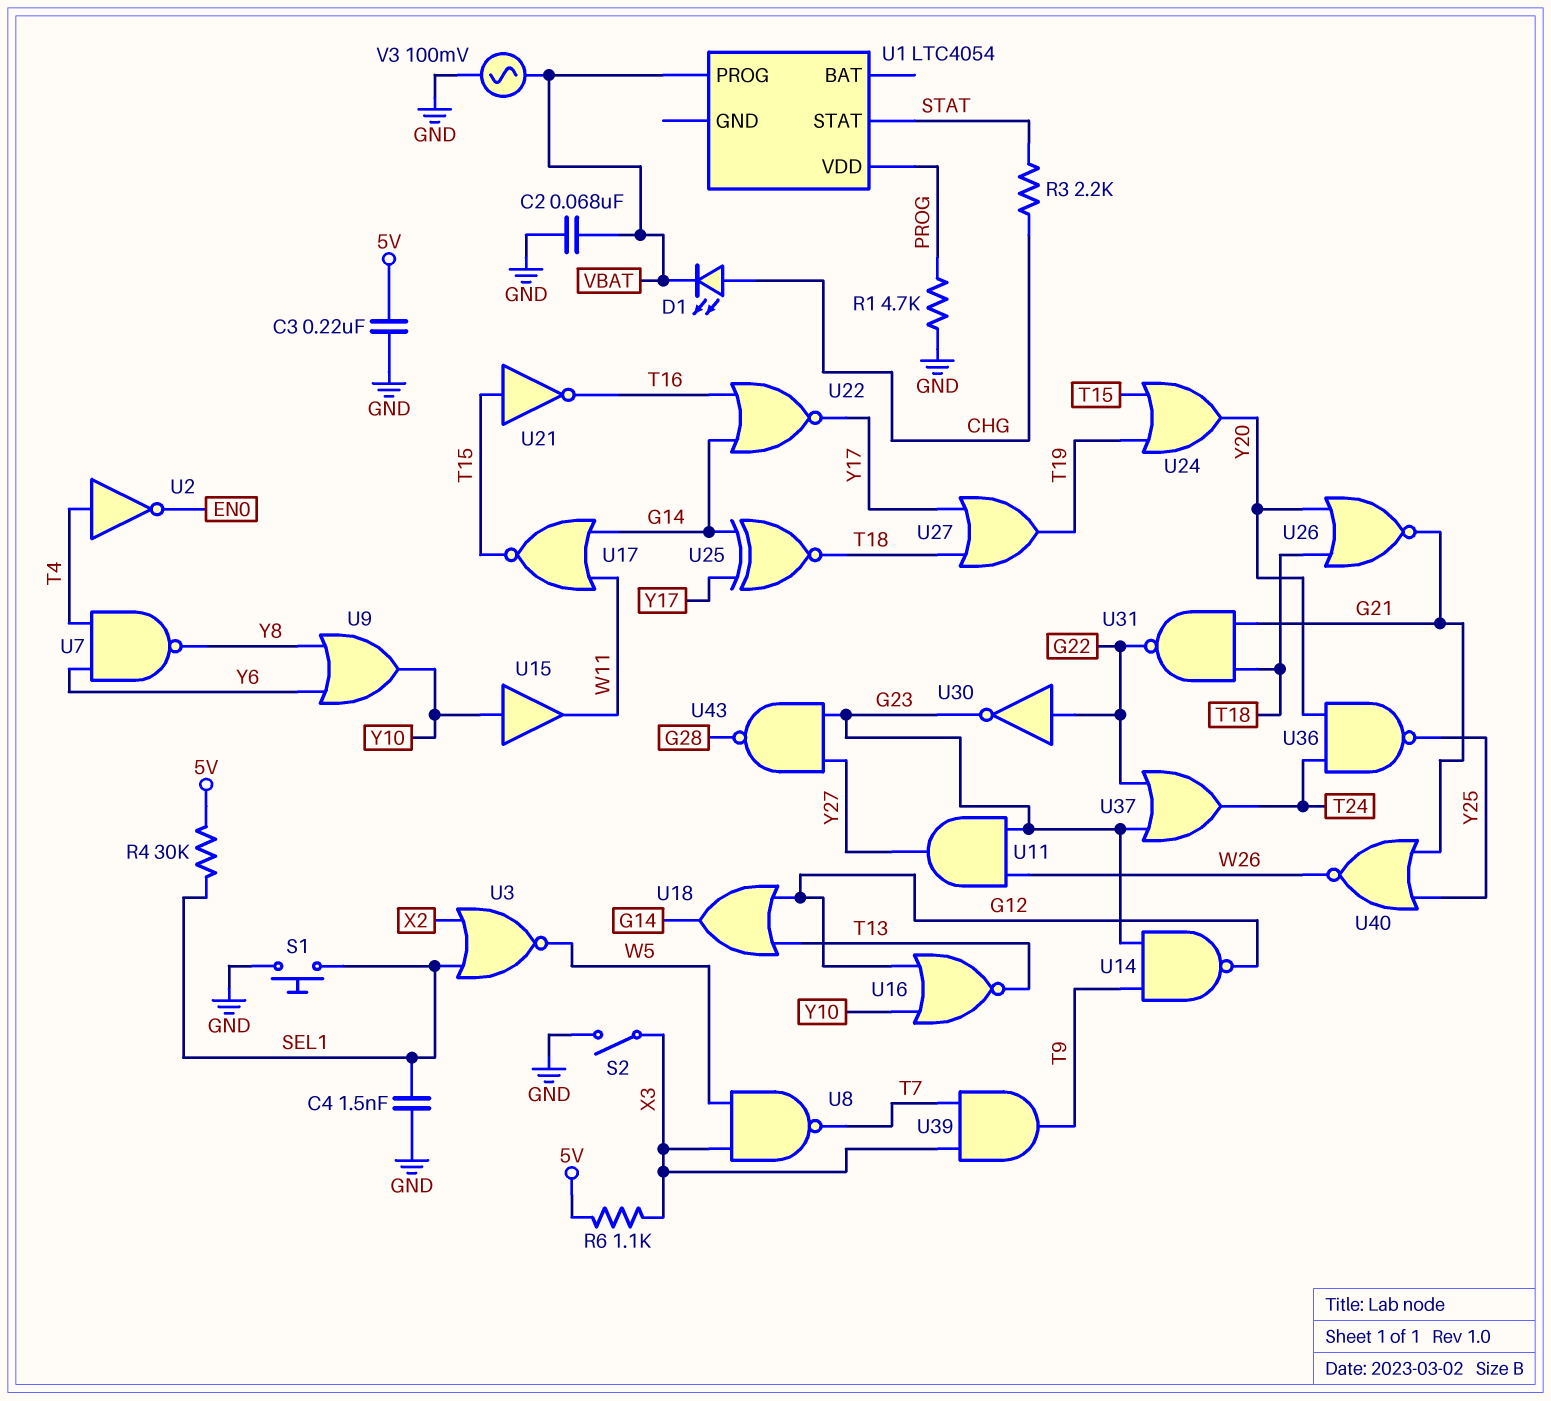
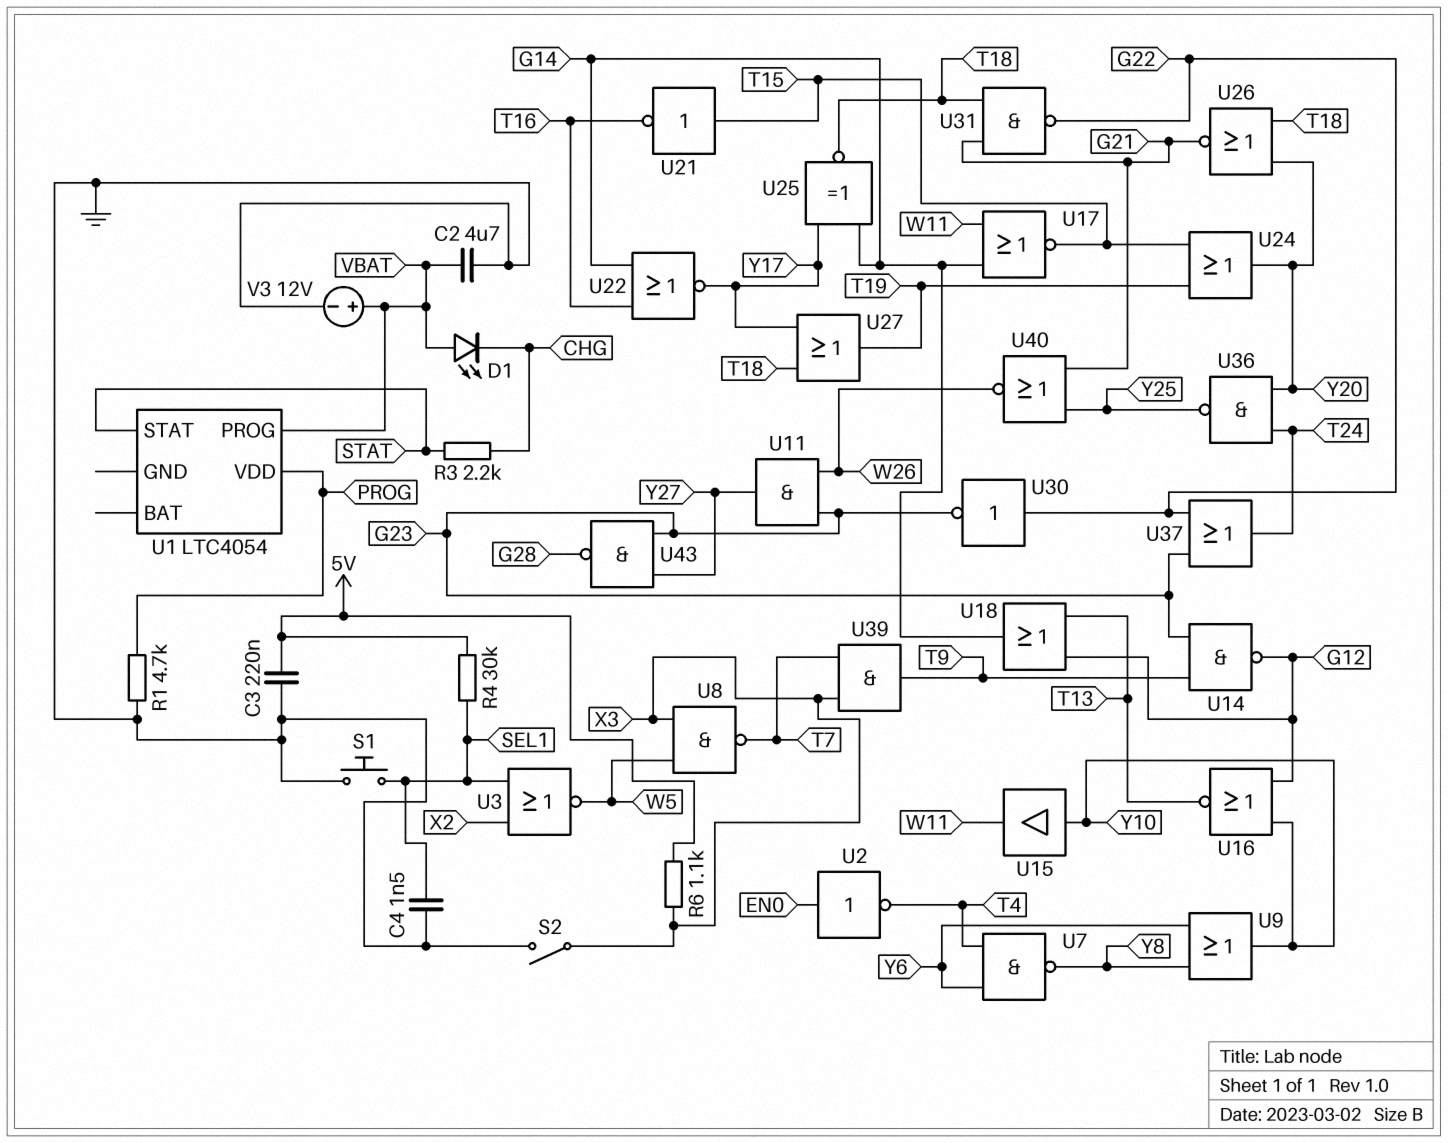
C2: 68nF (GND, VBAT) -> 4.7uF (GND, VBAT)
D1: LED (A CHG, K VBAT) -> LED (A VBAT, K CHG)
U2: NOT (in T4, out EN0) -> NOT (in EN0, out T4)
V3: AC 100mV (GND, VBAT) -> 12V (plus VBAT, minus GND)

